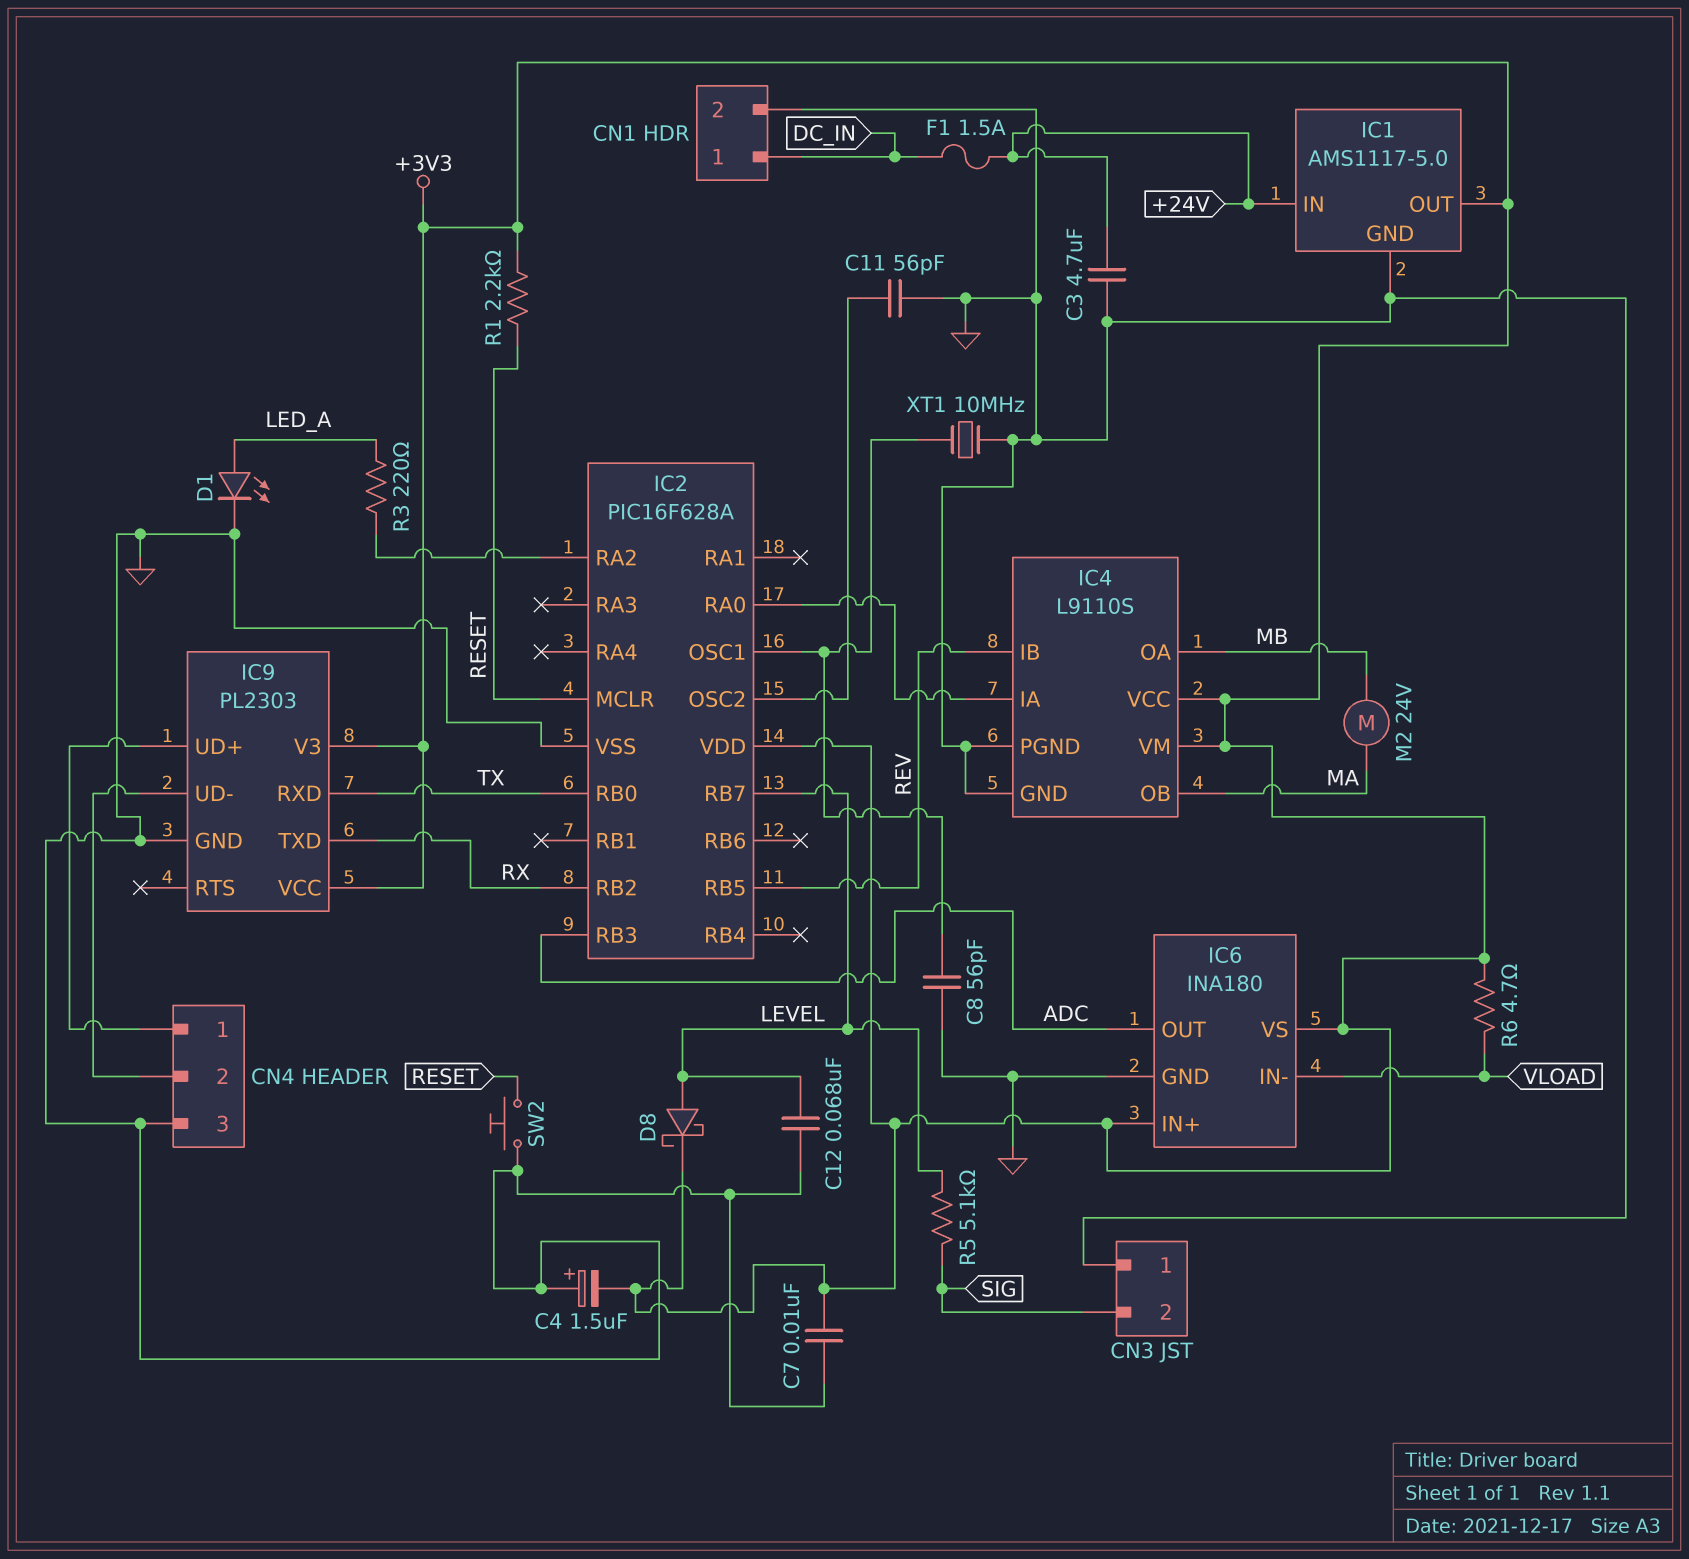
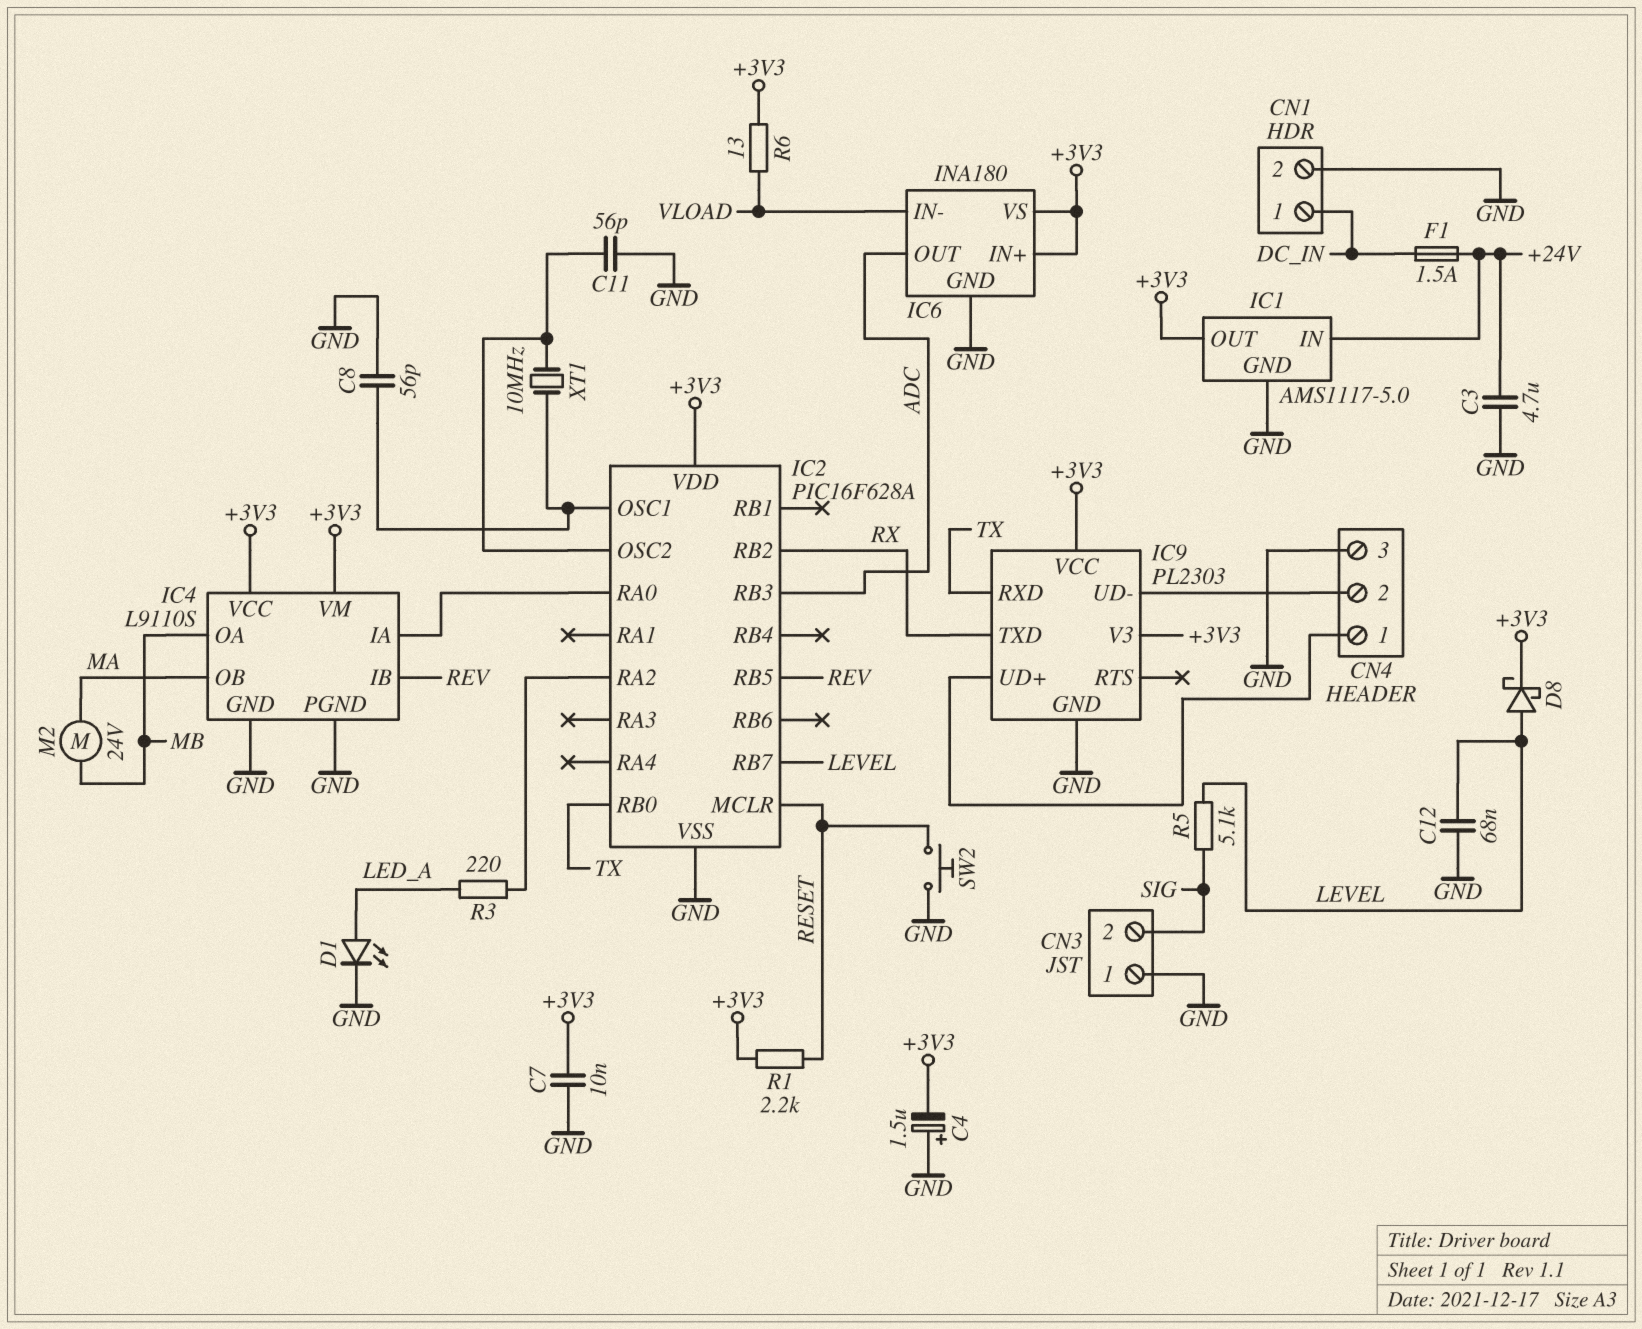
R6: 4.7 (+3V3, VLOAD) -> 13 (+3V3, VLOAD)
XT1: 10MHz (GND, IC2/OSC1) -> 10MHz (IC2/OSC1, IC2/OSC2)

